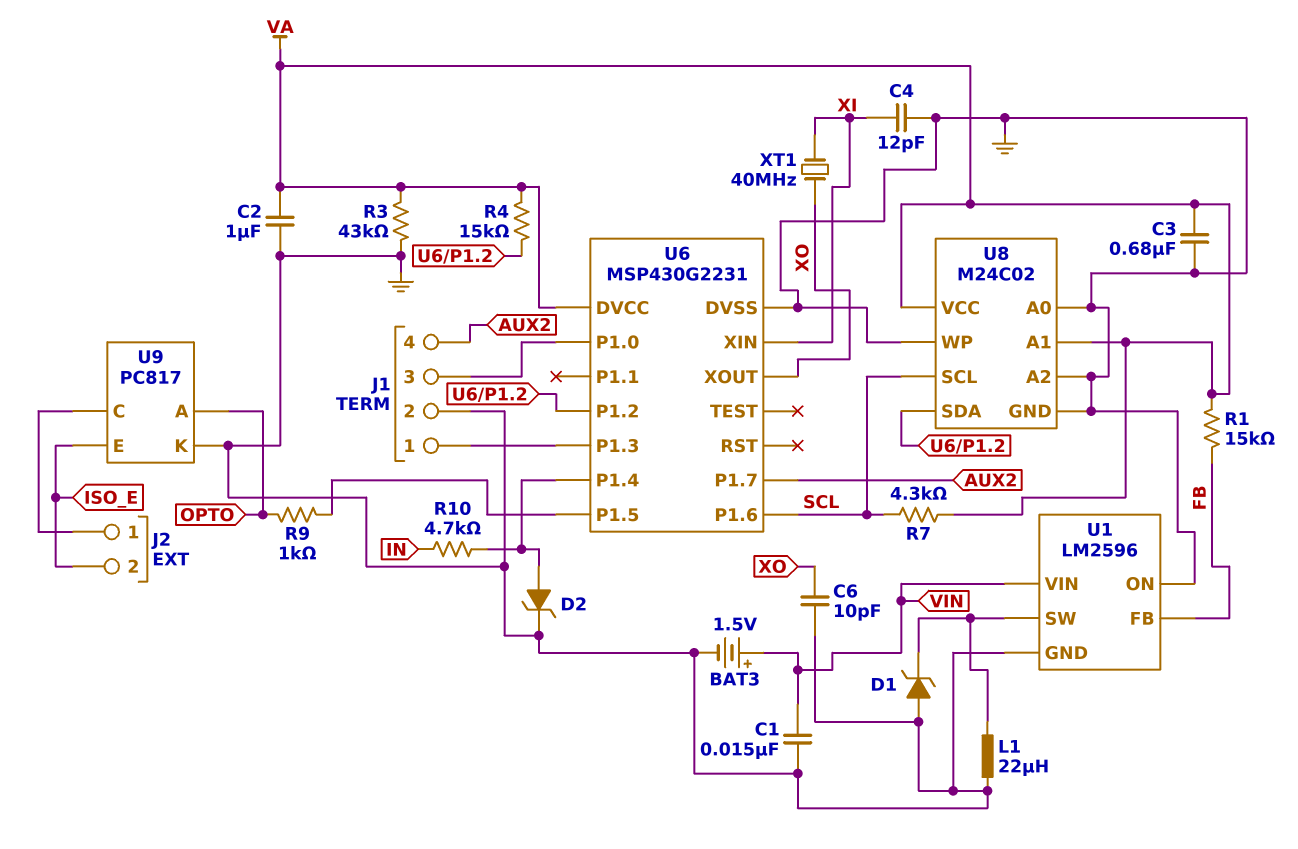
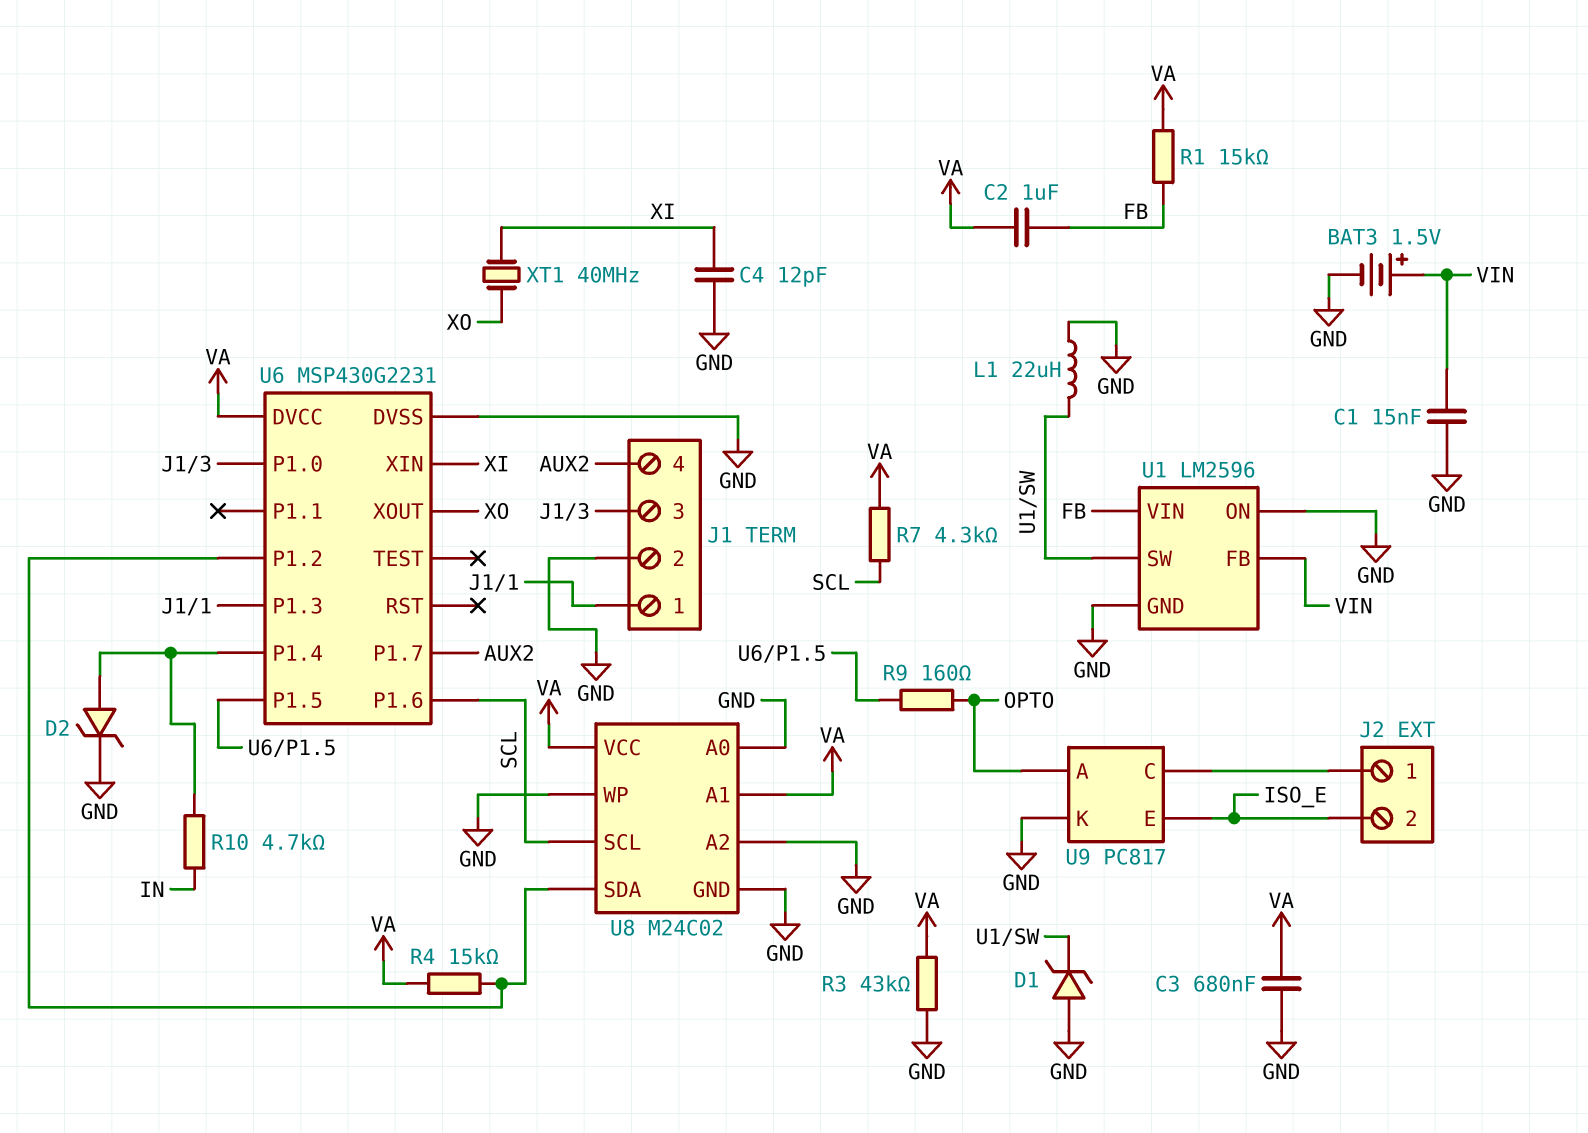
C2: 1uF (GND, VA) -> 1uF (FB, VA)
C6: 10pF (GND, XO) -> none
R9: 1k (OPTO, U6/P1.5) -> 160 (OPTO, U6/P1.5)
U1 pin FB: FB -> VIN
U1 pin VIN: VIN -> FB

